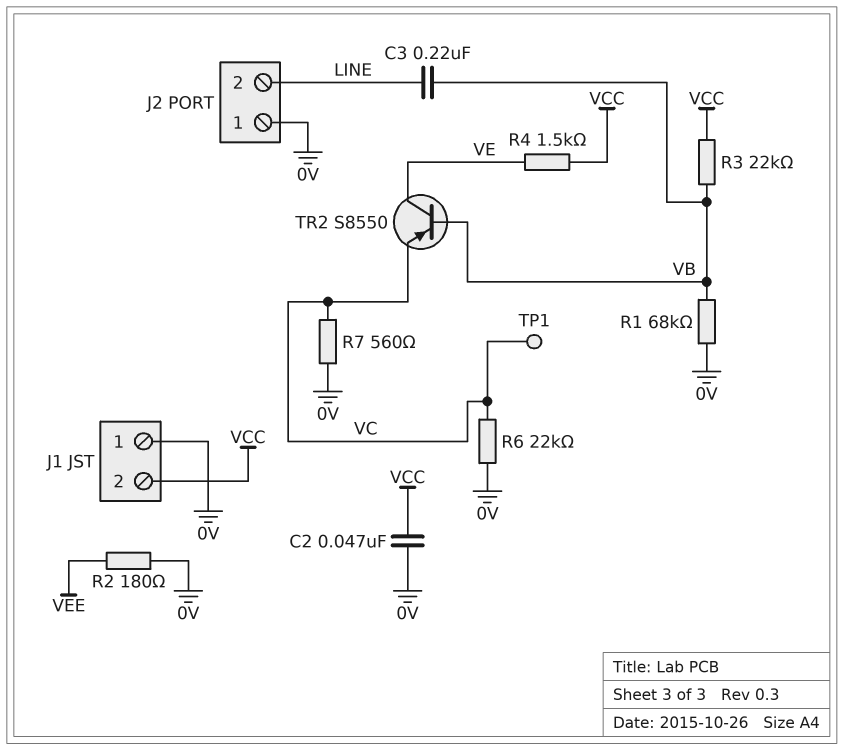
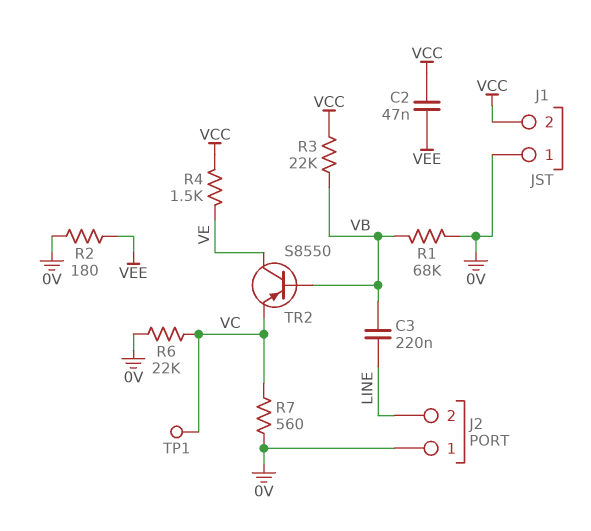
C2: 47nF (0V, VCC) -> 47nF (VCC, VEE)

